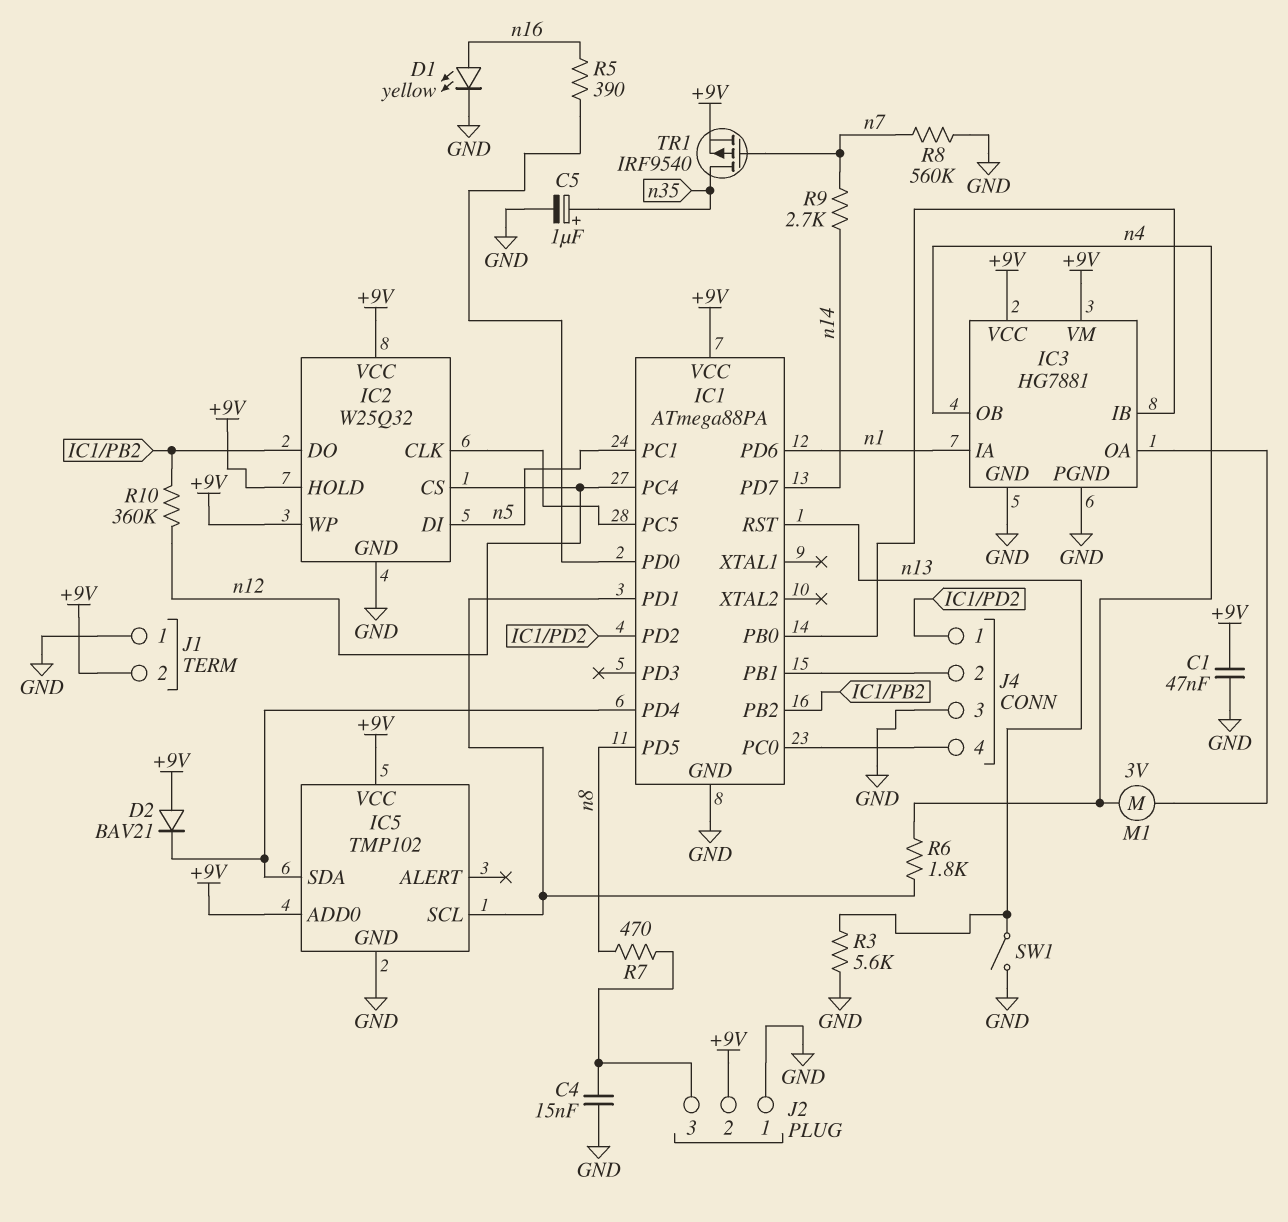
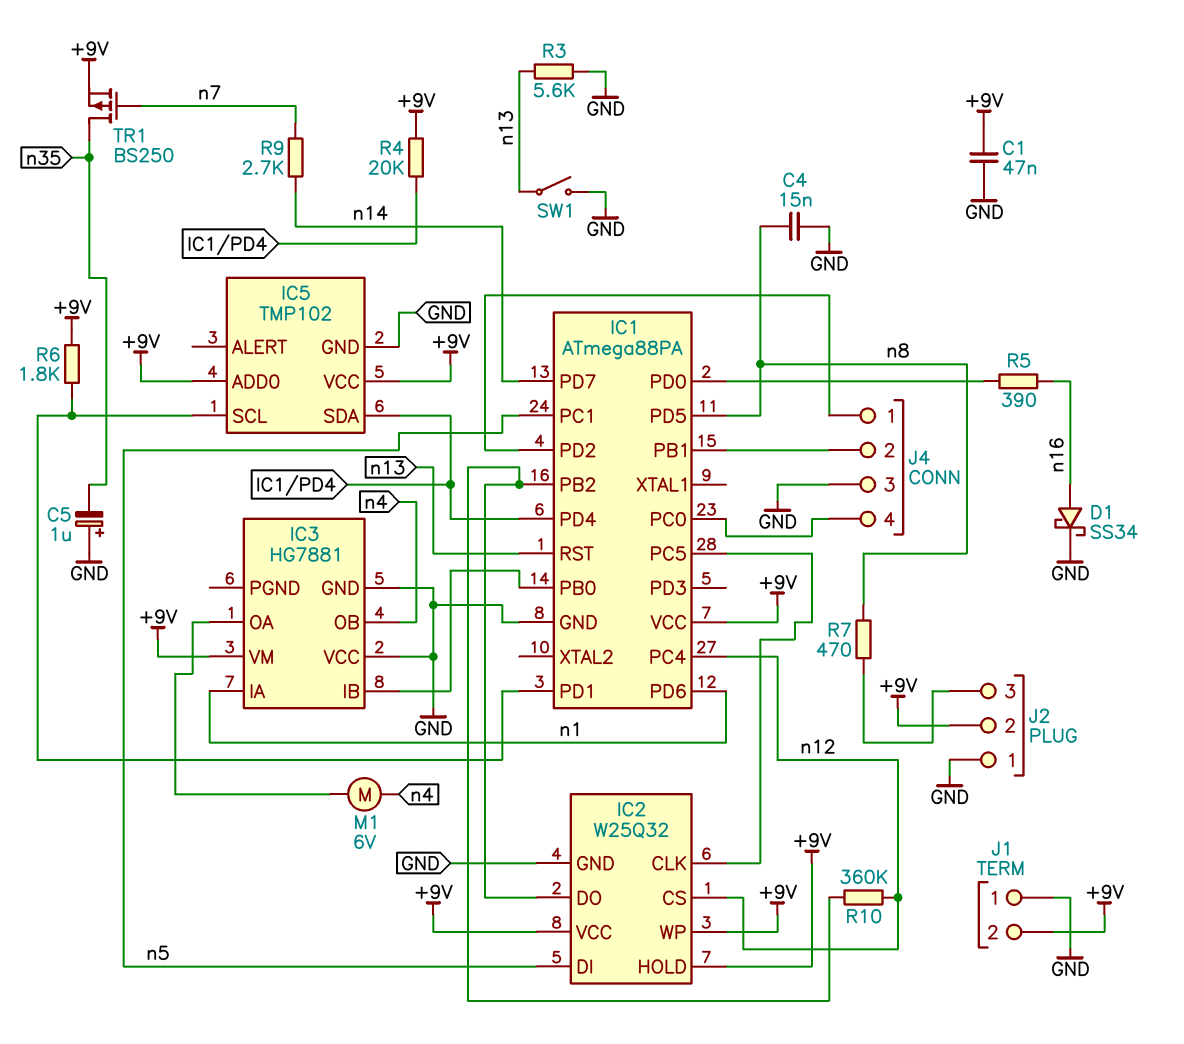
C4: 15nF (GND, J2/3) -> 15nF (GND, n8)
C5: 1uF (plus n35, minus GND) -> 1uF (plus GND, minus n35)
D1: LED yellow (A n16, K GND) -> schottky SS34 (A n16, K GND)
D2: diode BAV21 (A +9V, K IC1/PD4) -> none
IC3 pin PGND: GND -> none
IC3 pin VCC: +9V -> GND
M1: motor 3V (IC3/OA, n4) -> motor 6V (IC3/OA, n4)
R4: none -> 20k (+9V, IC1/PD4)
R6: 1.8k (IC1/PD1, n4) -> 1.8k (+9V, IC1/PD1)
R8: 560k (GND, n7) -> none
TR1: PMOS IRF9540 (G n7, D n35, S +9V) -> PMOS BS250 (G n7, D n35, S +9V)

